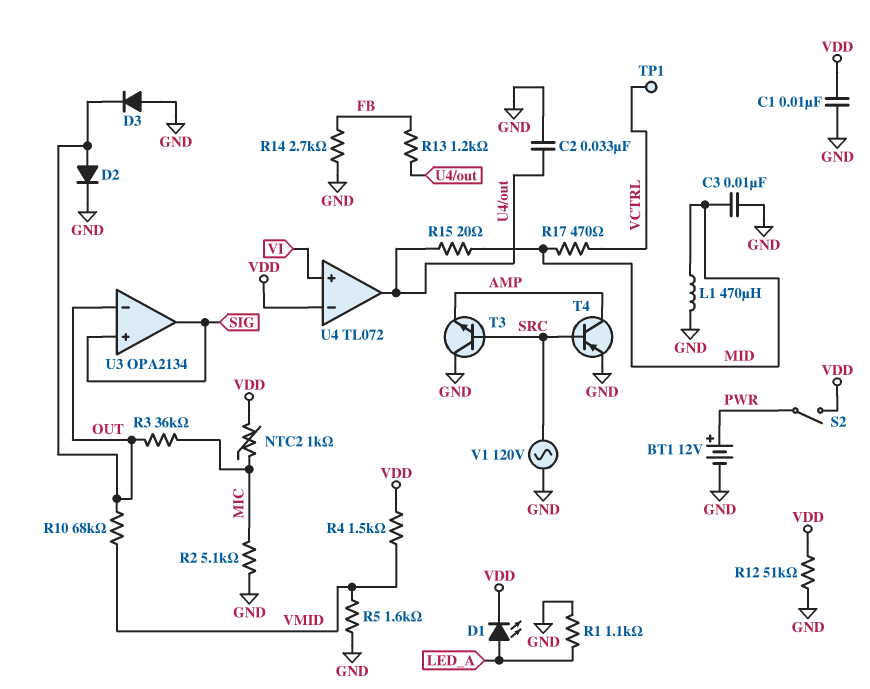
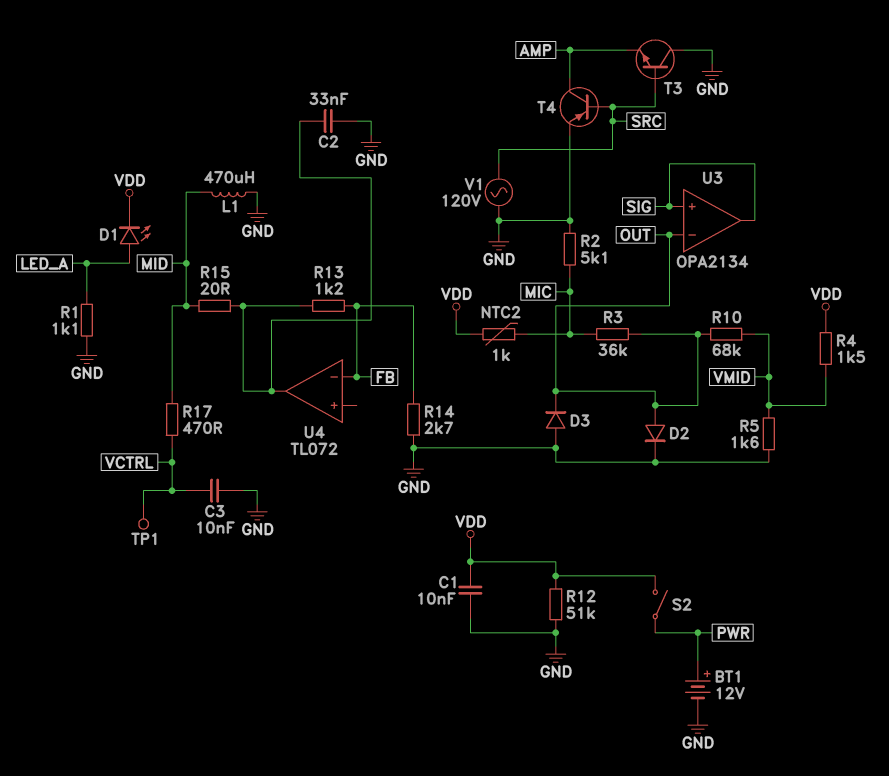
C3: 10nF (GND, MID) -> 10nF (GND, VCTRL)
U4 pin in+: VI -> none
U4 pin in-: VDD -> FB

